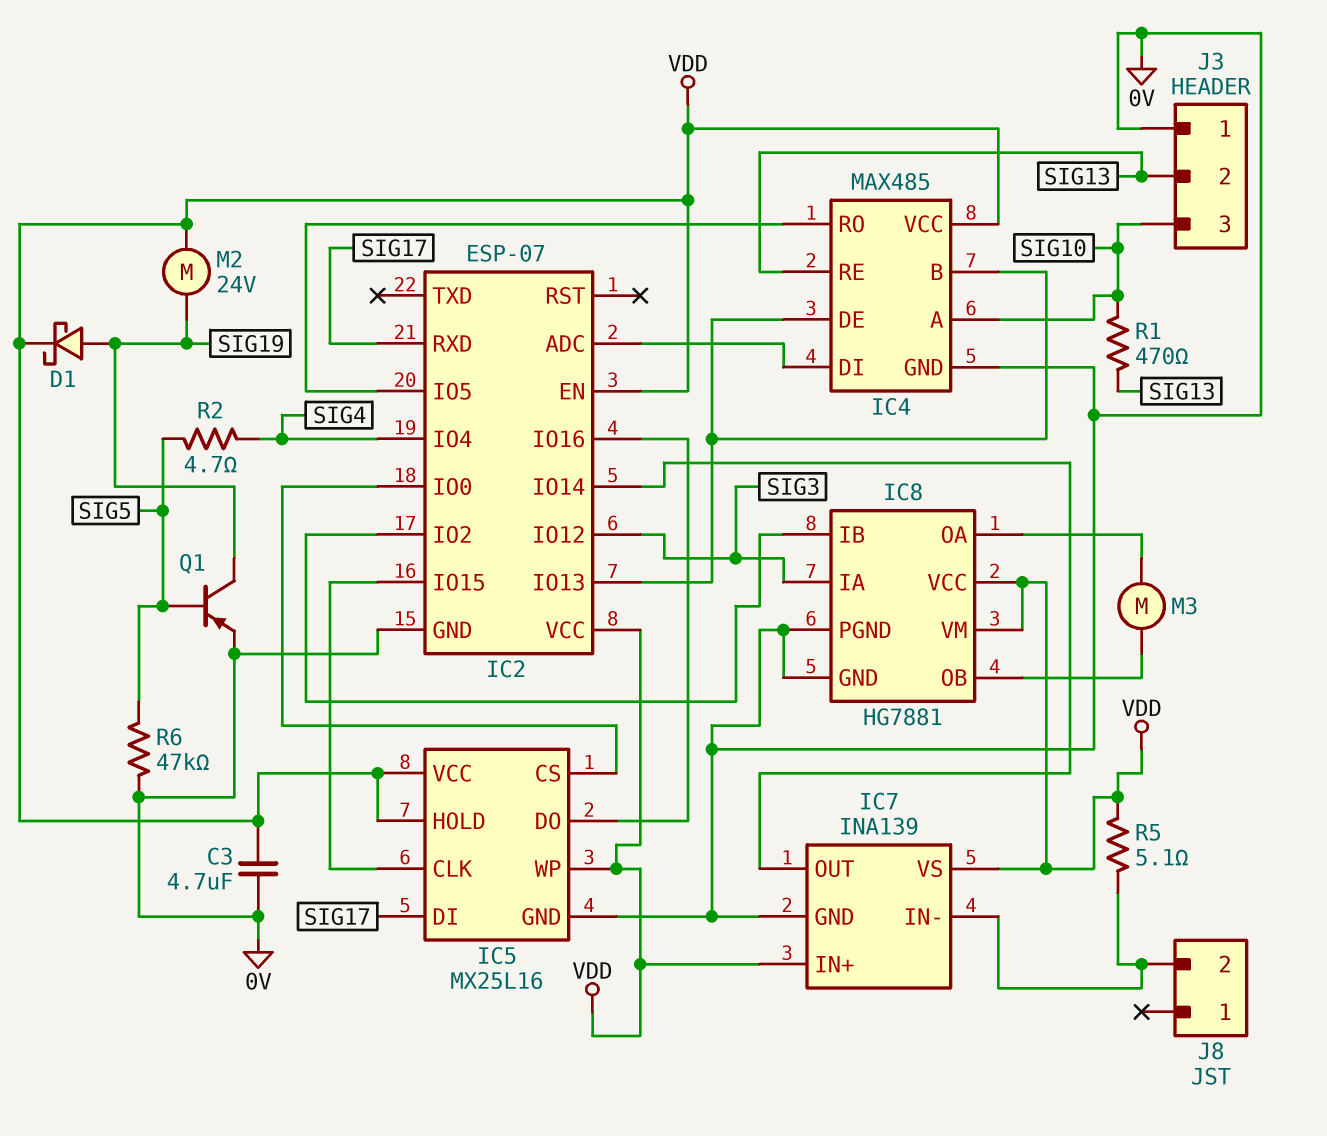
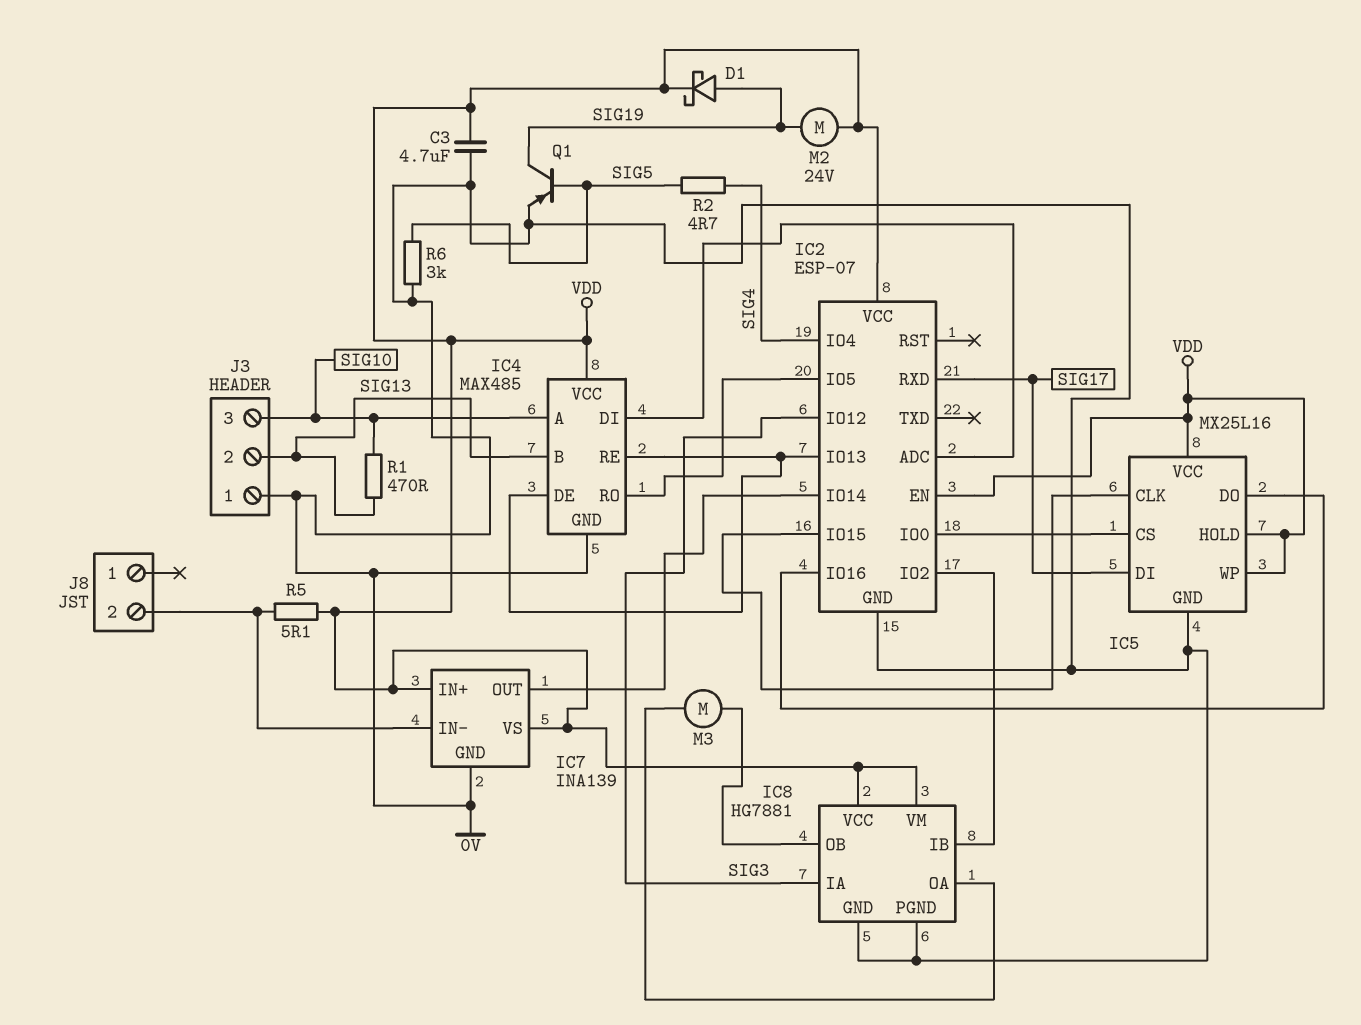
IC4 pin B: IC2/IO13 -> SIG13
IC4 pin RE: SIG13 -> IC2/IO13
R6: 47k (0V, SIG5) -> 3k (0V, SIG5)

